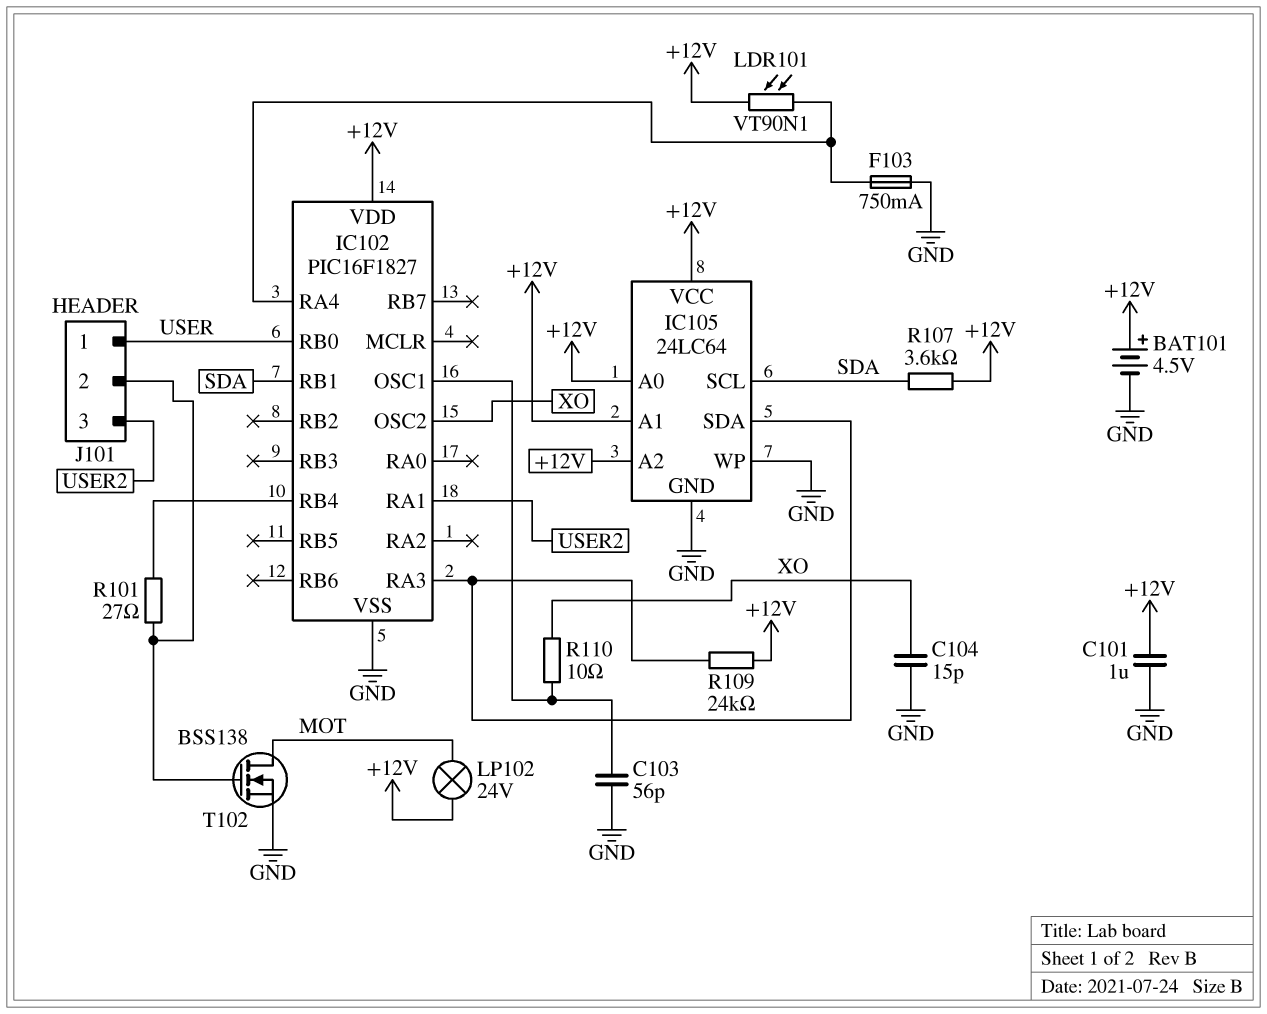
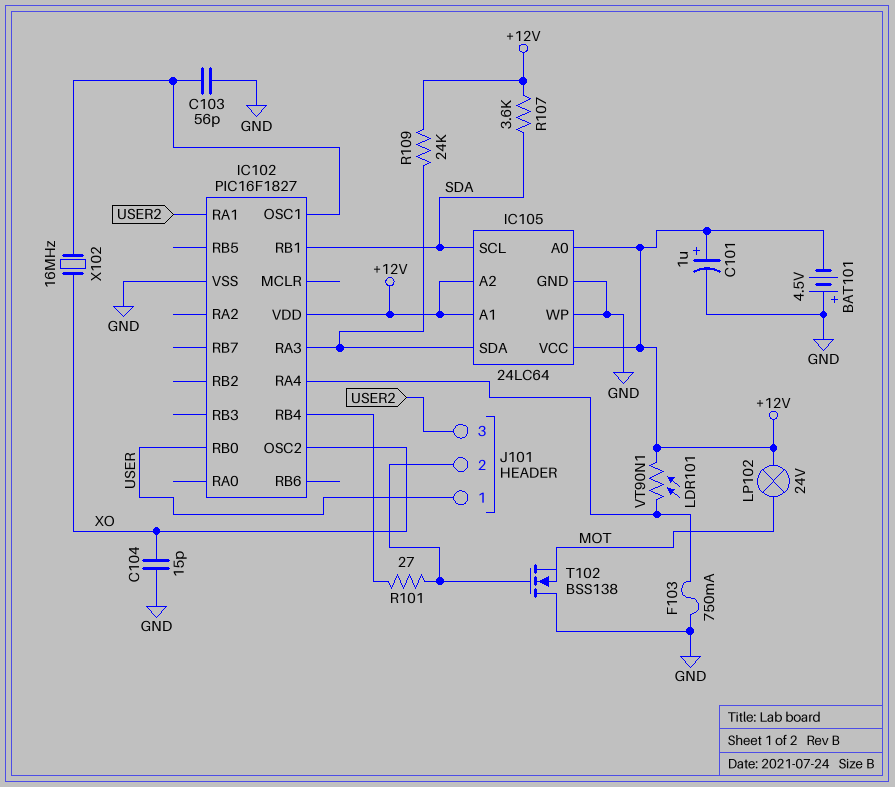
BAT101: 4.5V (plus +12V, minus GND) -> 4.5V (plus GND, minus +12V)
C101: 1uF (+12V, GND) -> 1uF (plus +12V, minus GND)
R110: 10 (IC102/OSC1, XO) -> none
T102: NMOS BSS138 (G J101/2, D MOT, S GND) -> NMOS BSS138 (G J101/2, D GND, S MOT)
X102: none -> 16MHz (IC102/OSC1, XO)

